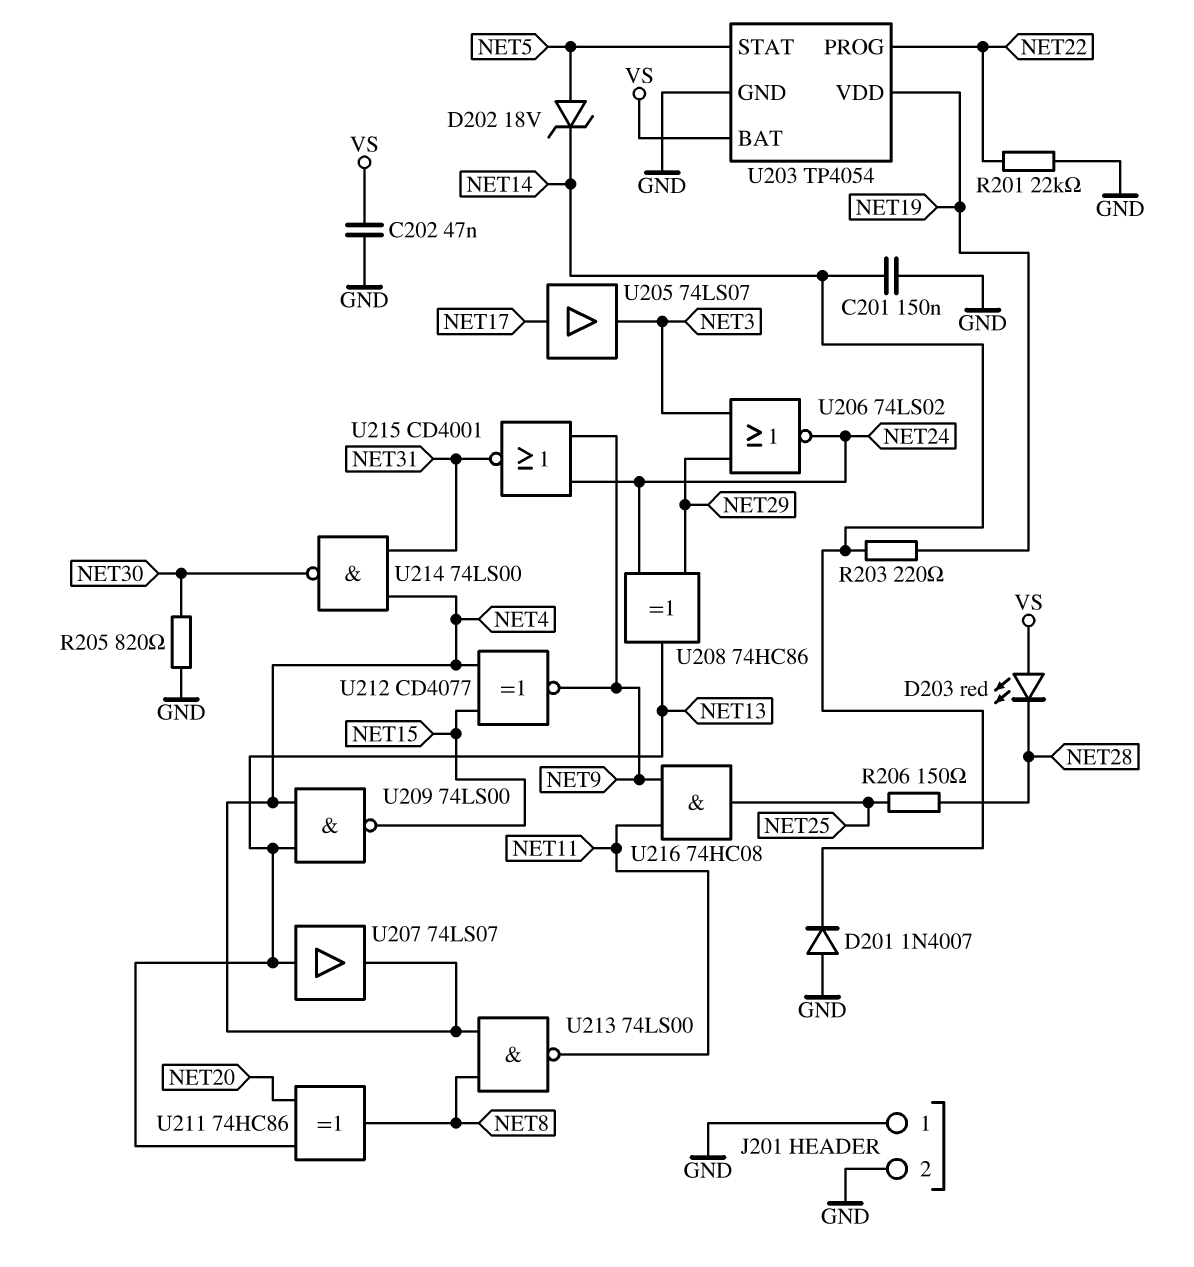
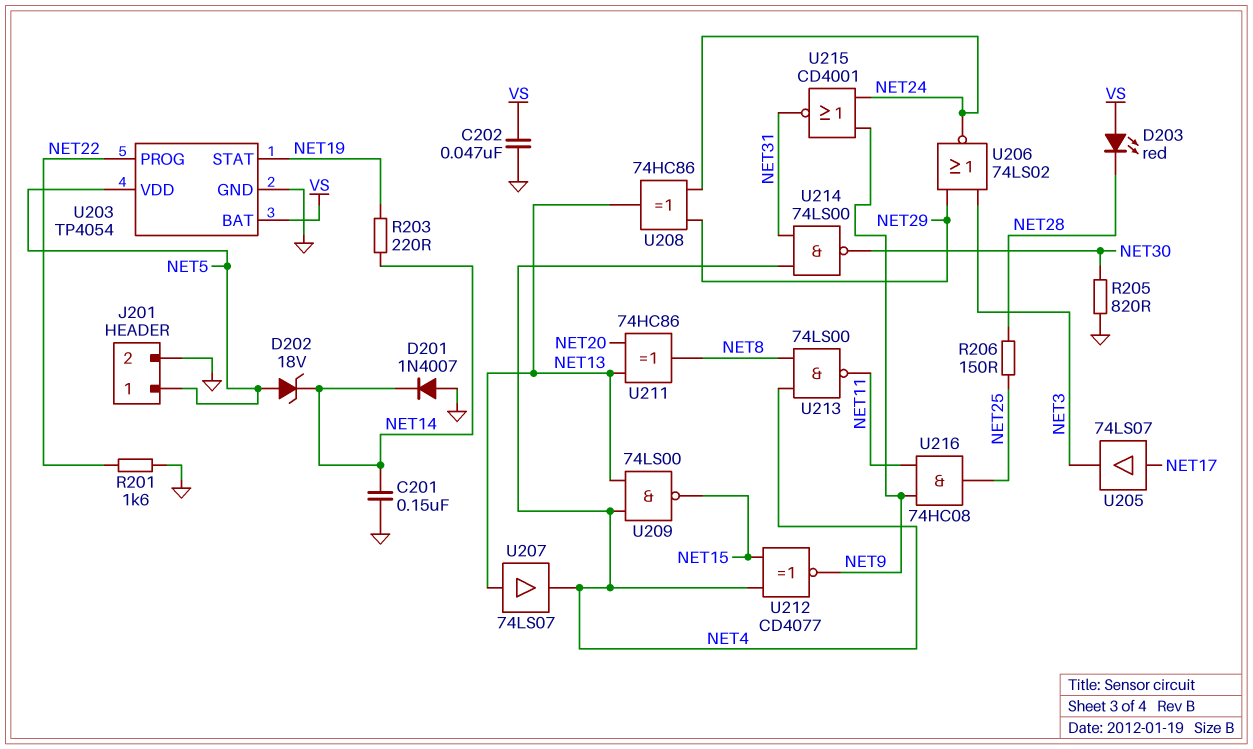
J201 pin 1: GND -> NET5
R201: 22k (GND, NET22) -> 1.6k (GND, NET22)
U203 pin STAT: NET5 -> NET19
U203 pin VDD: NET19 -> NET5

